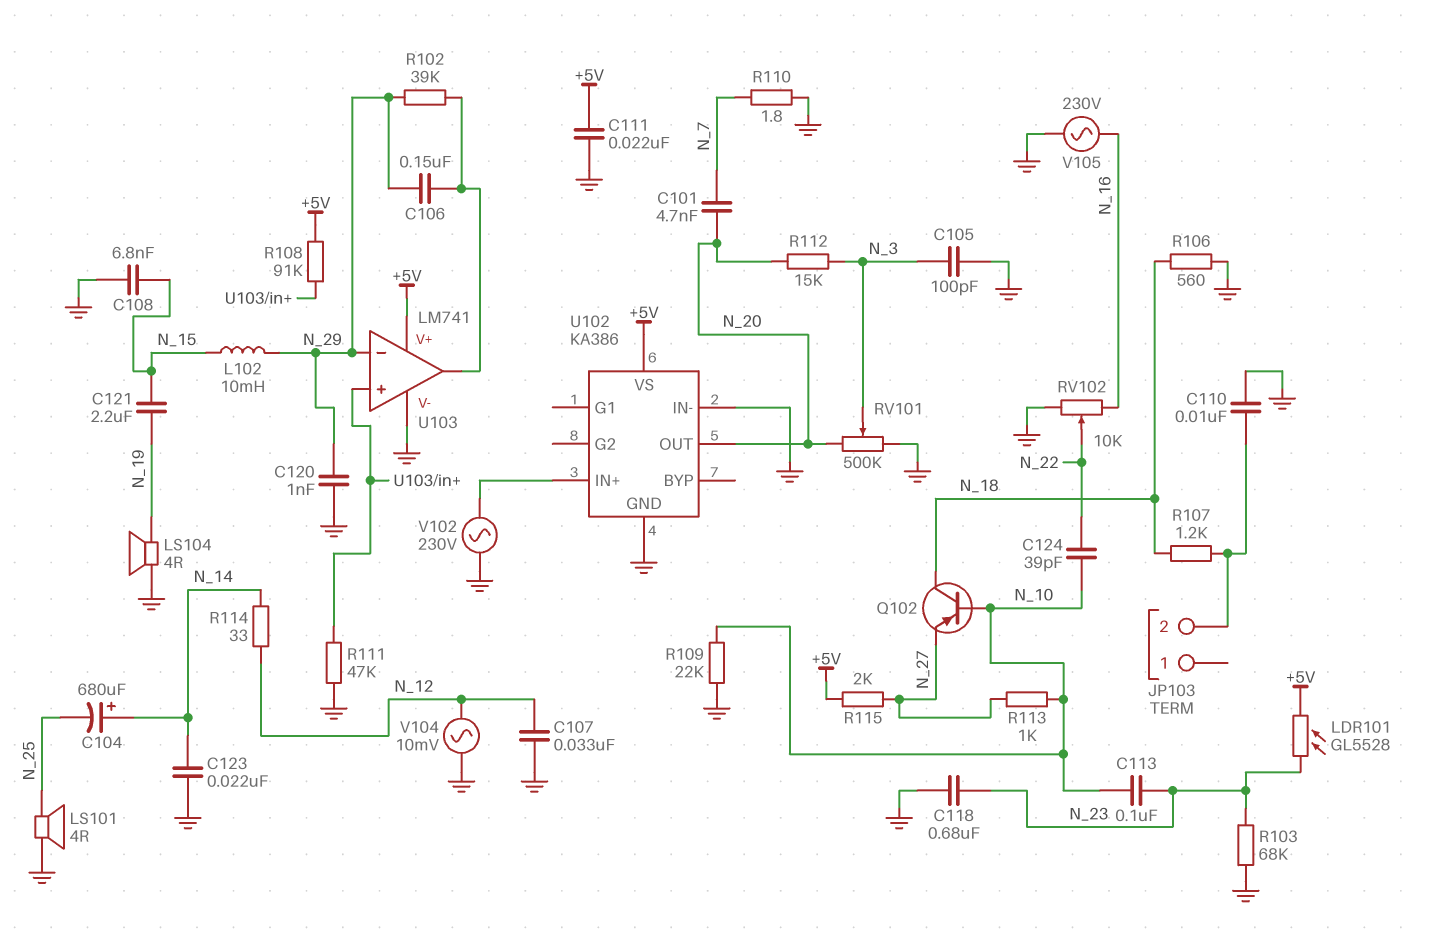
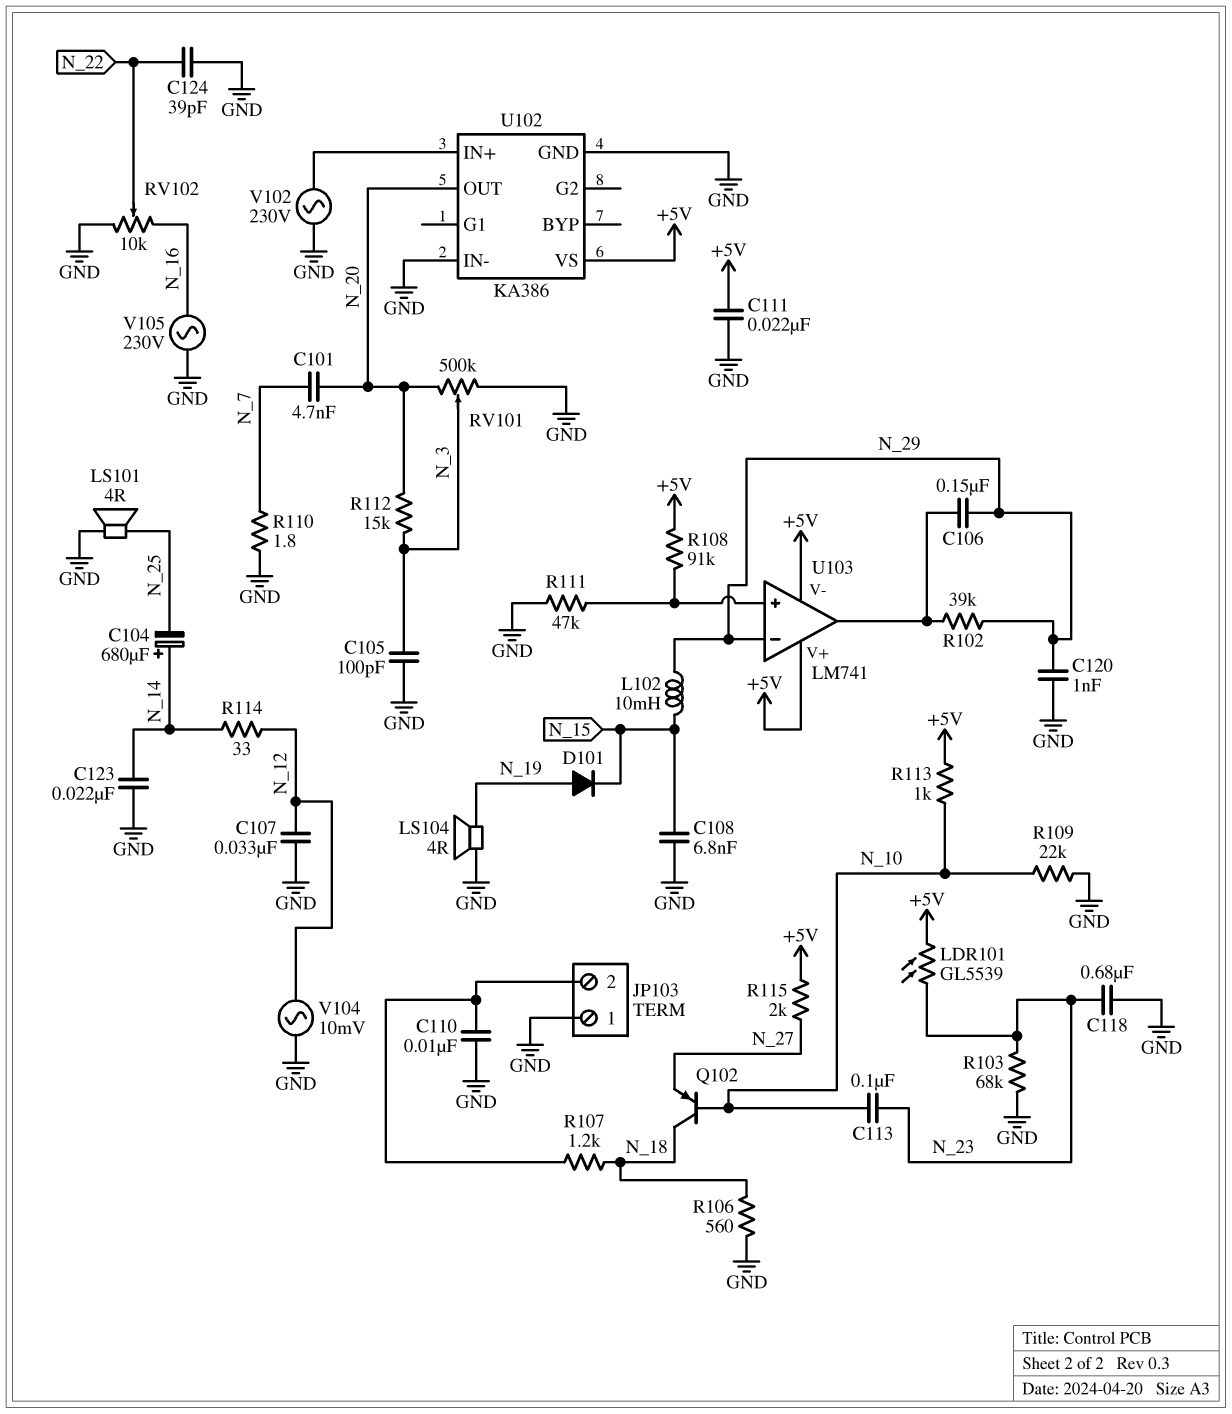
C121: 2.2uF (N_15, N_19) -> none
C124: 39pF (N_10, N_22) -> 39pF (GND, N_22)
D101: none -> diode (A N_19, K N_15)
JP103 pin 1: none -> GND
LDR101: GL5528 (+5V, N_23) -> GL5539 (+5V, N_23)
R113: 1k (N_10, N_27) -> 1k (+5V, N_10)
U103 pin V-: GND -> +5V

